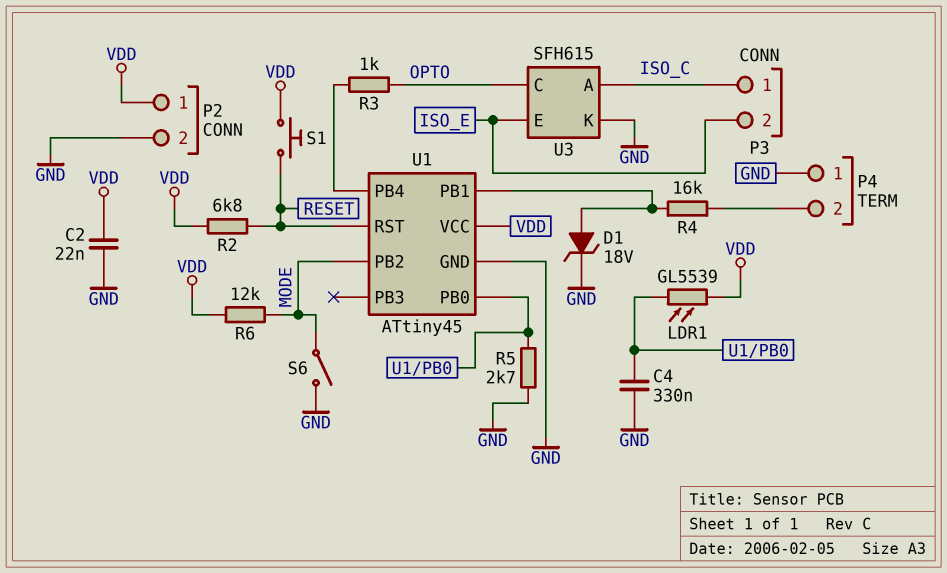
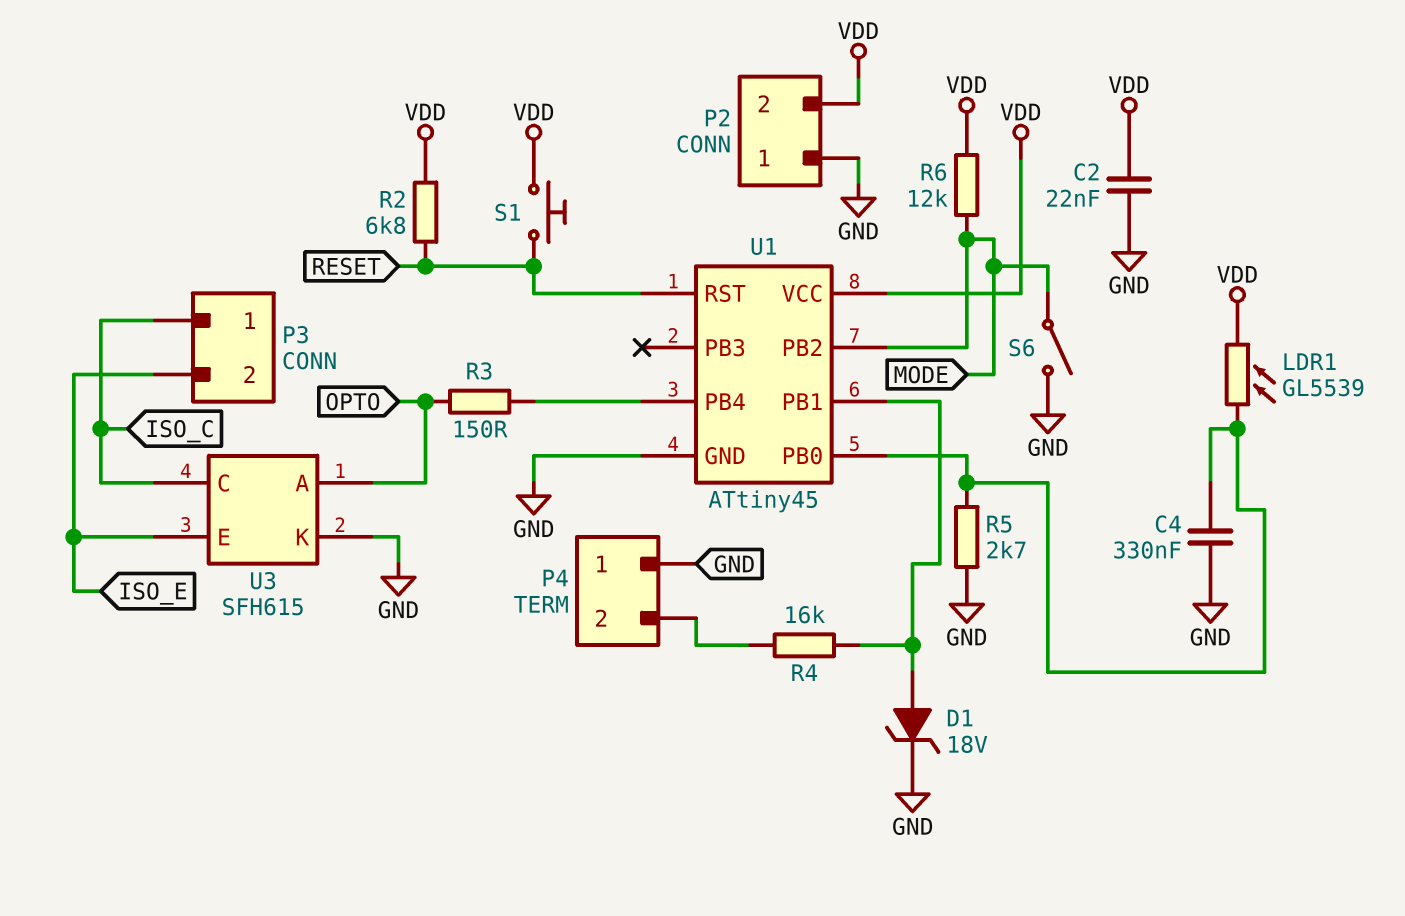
P2 pin 1: VDD -> GND
P2 pin 2: GND -> VDD
R3: 1k (OPTO, U1/PB4) -> 150 (OPTO, U1/PB4)
U3 pin A: ISO_C -> OPTO
U3 pin C: OPTO -> ISO_C

